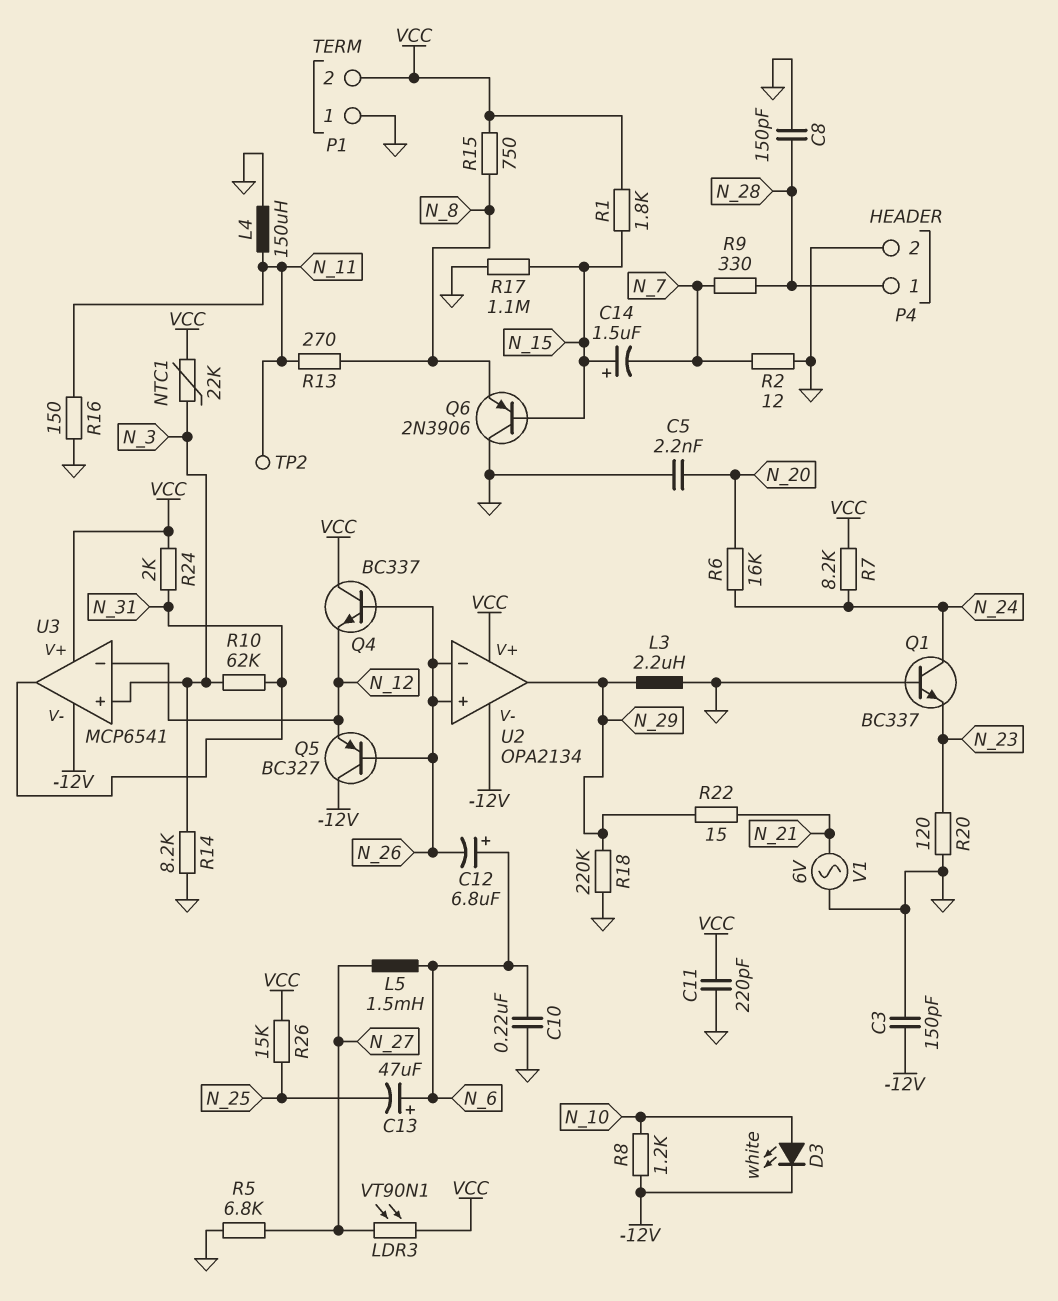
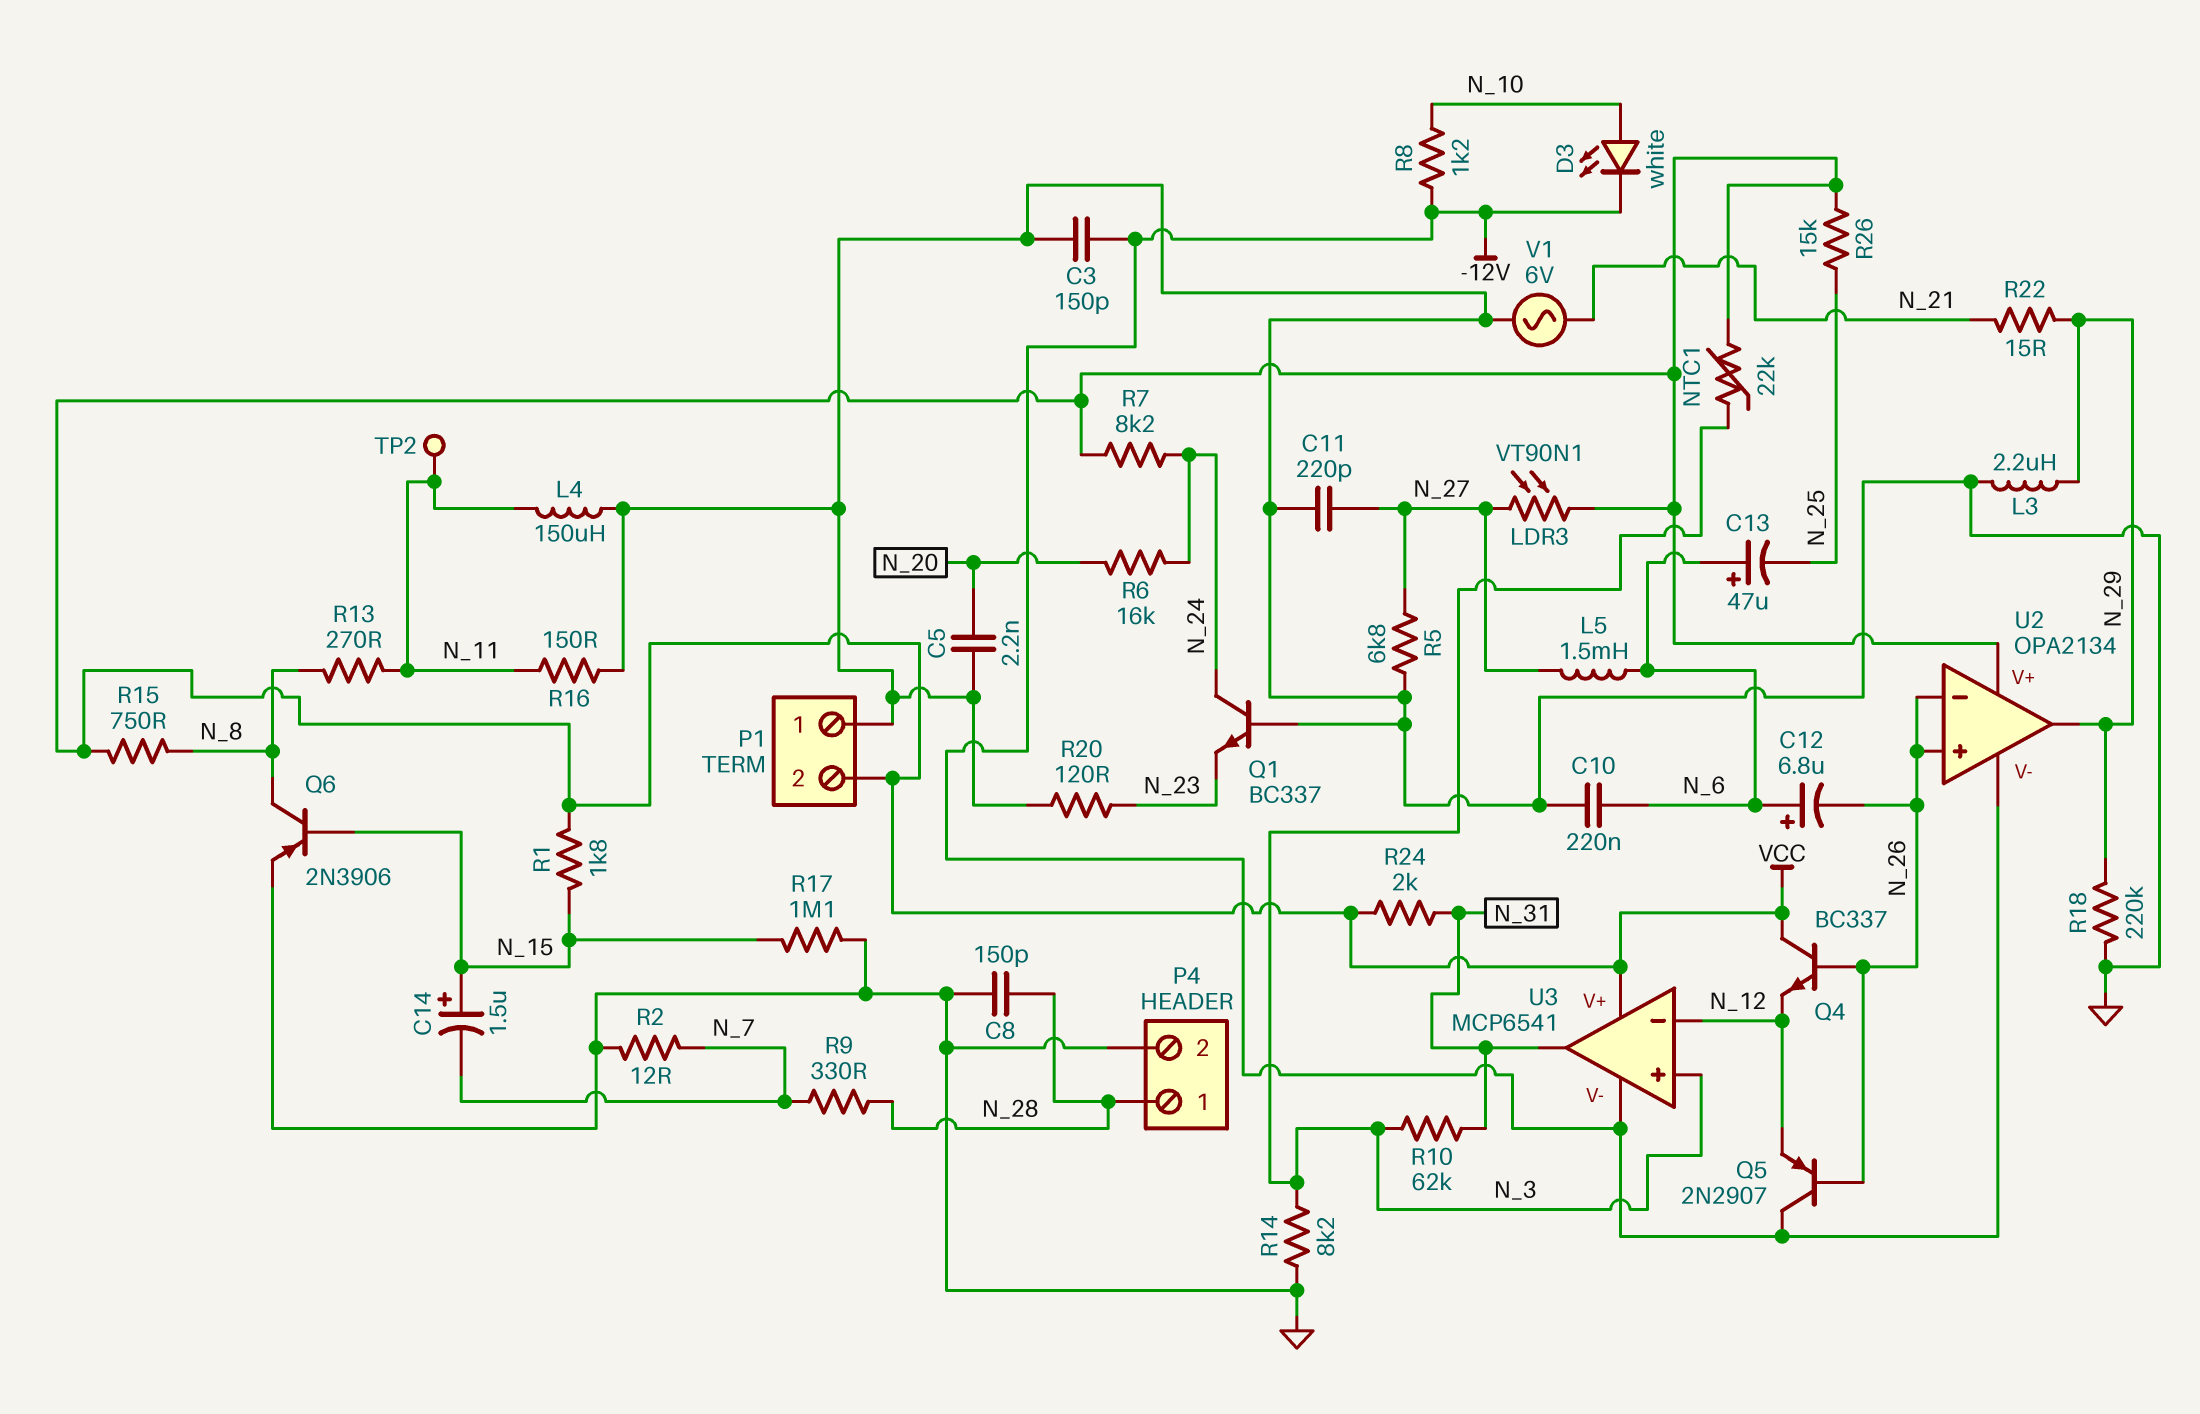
C11: 220pF (GND, VCC) -> 220pF (GND, N_27)
Q5: PNP BC327 (B N_26, C -12V, E N_12) -> PNP 2N2907 (B N_26, C -12V, E N_12)
Q6: PNP 2N3906 (B N_15, C GND, E N_8) -> PNP 2N3906 (B N_15, C N_8, E GND)

